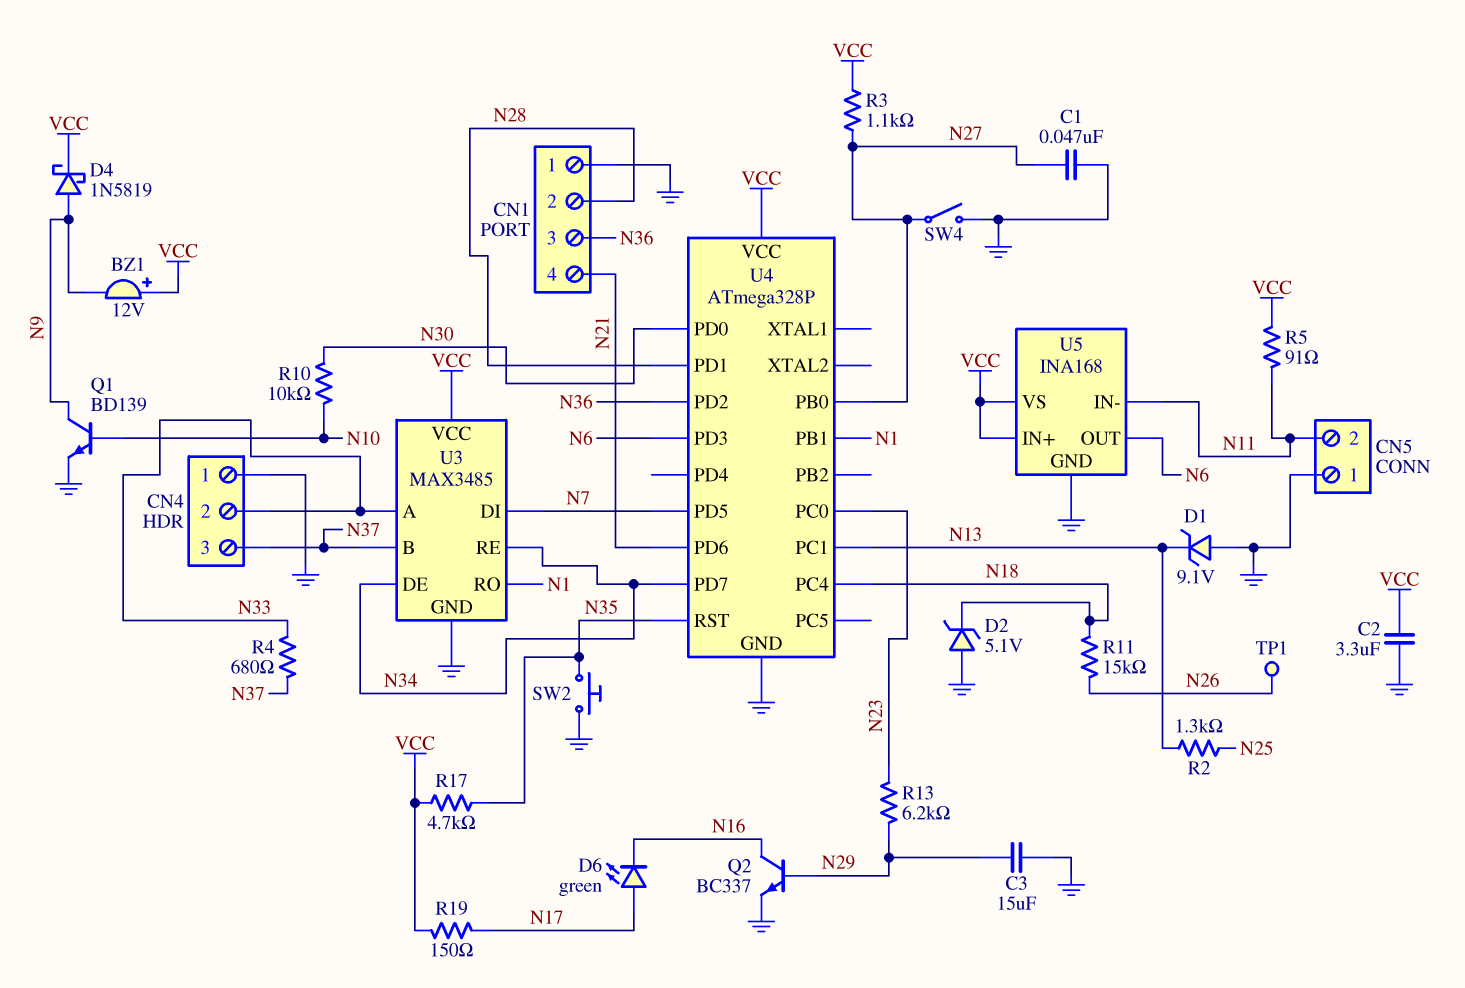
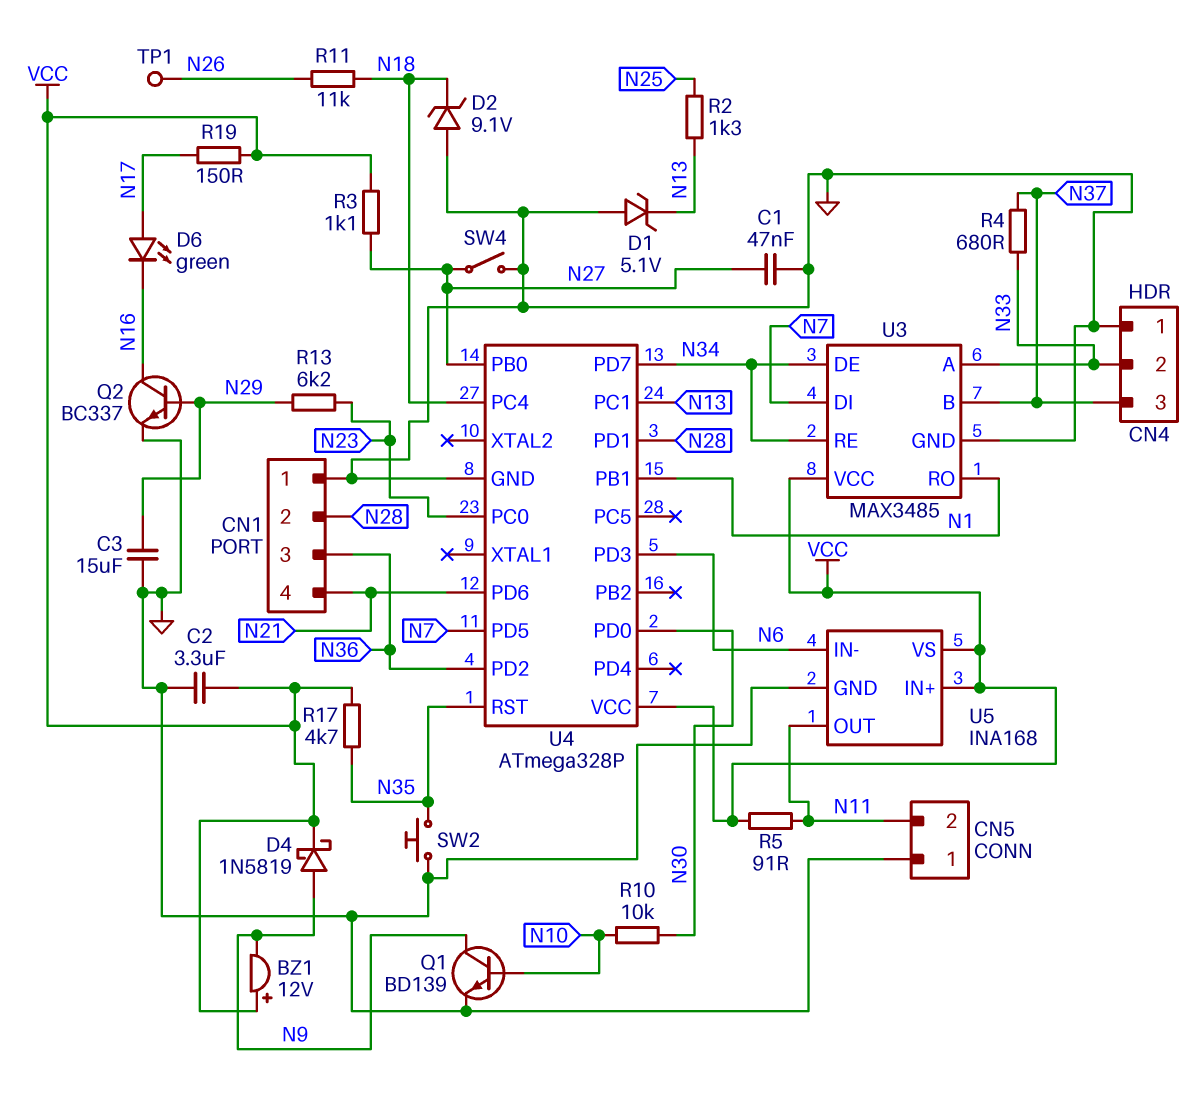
D1: zener 9.1V (A GND, K N13) -> zener 5.1V (A GND, K N13)
D2: zener 5.1V (A GND, K N18) -> zener 9.1V (A GND, K N18)
R11: 15k (N18, N26) -> 11k (N18, N26)
U5 pin IN-: N11 -> N6
U5 pin OUT: N6 -> N11

